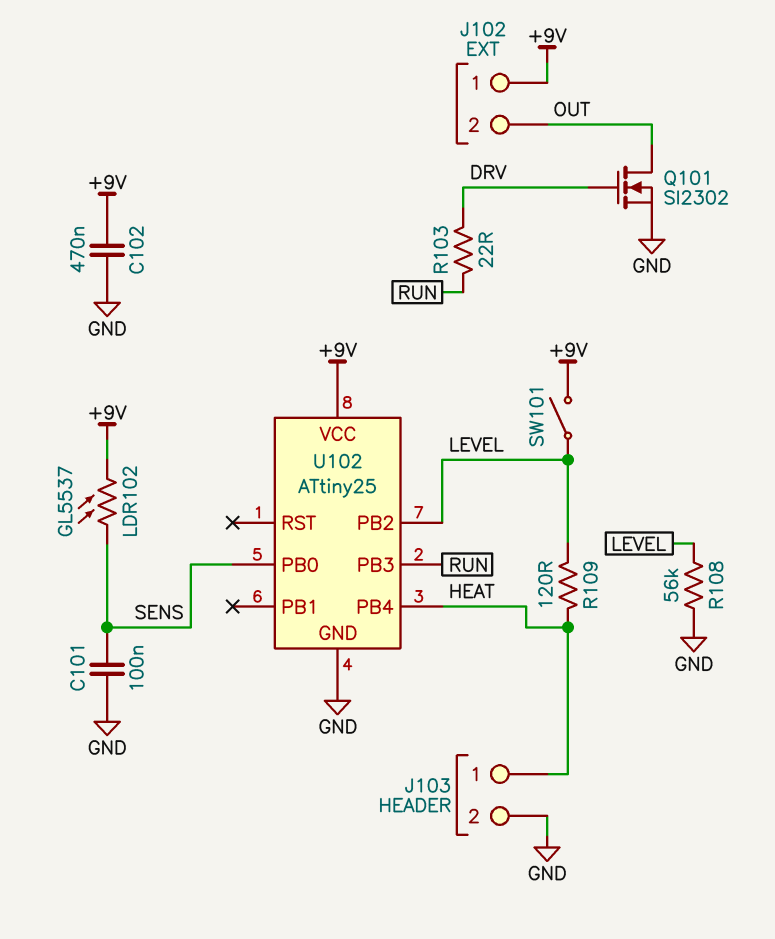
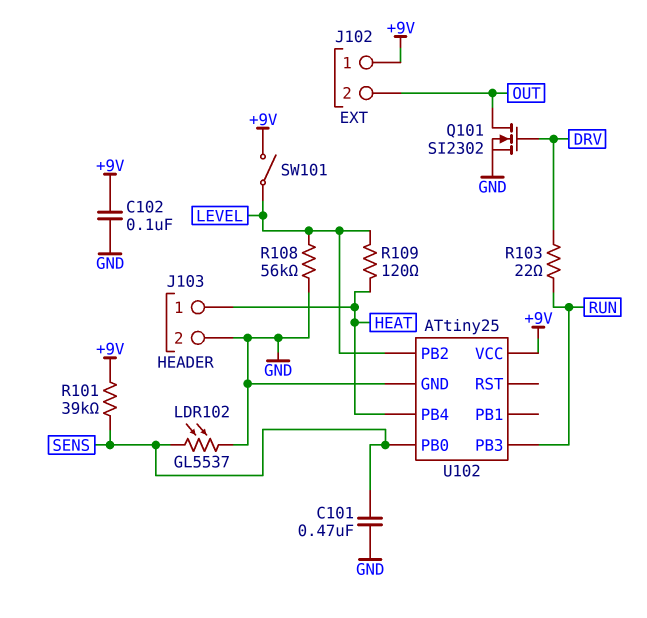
C101: 100nF (GND, SENS) -> 470nF (GND, SENS)
C102: 470nF (+9V, GND) -> 100nF (+9V, GND)
LDR102: GL5537 (+9V, SENS) -> GL5537 (GND, SENS)
R101: none -> 39k (+9V, SENS)

